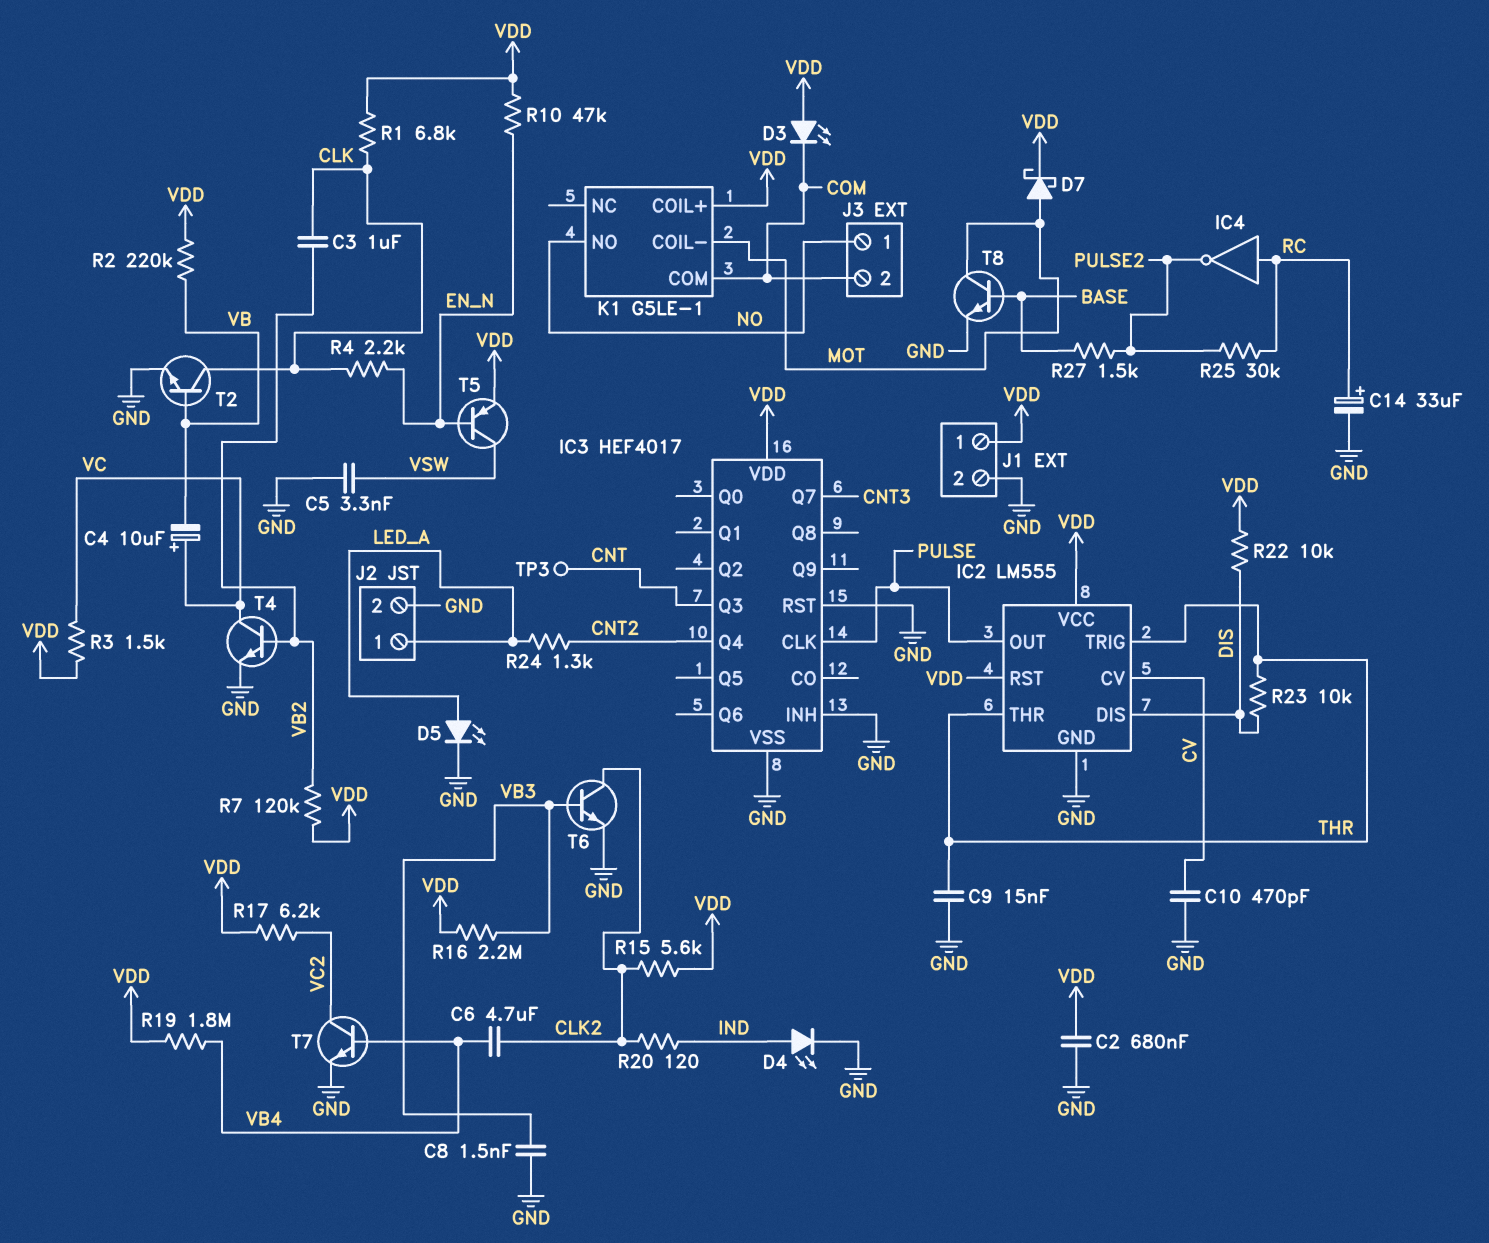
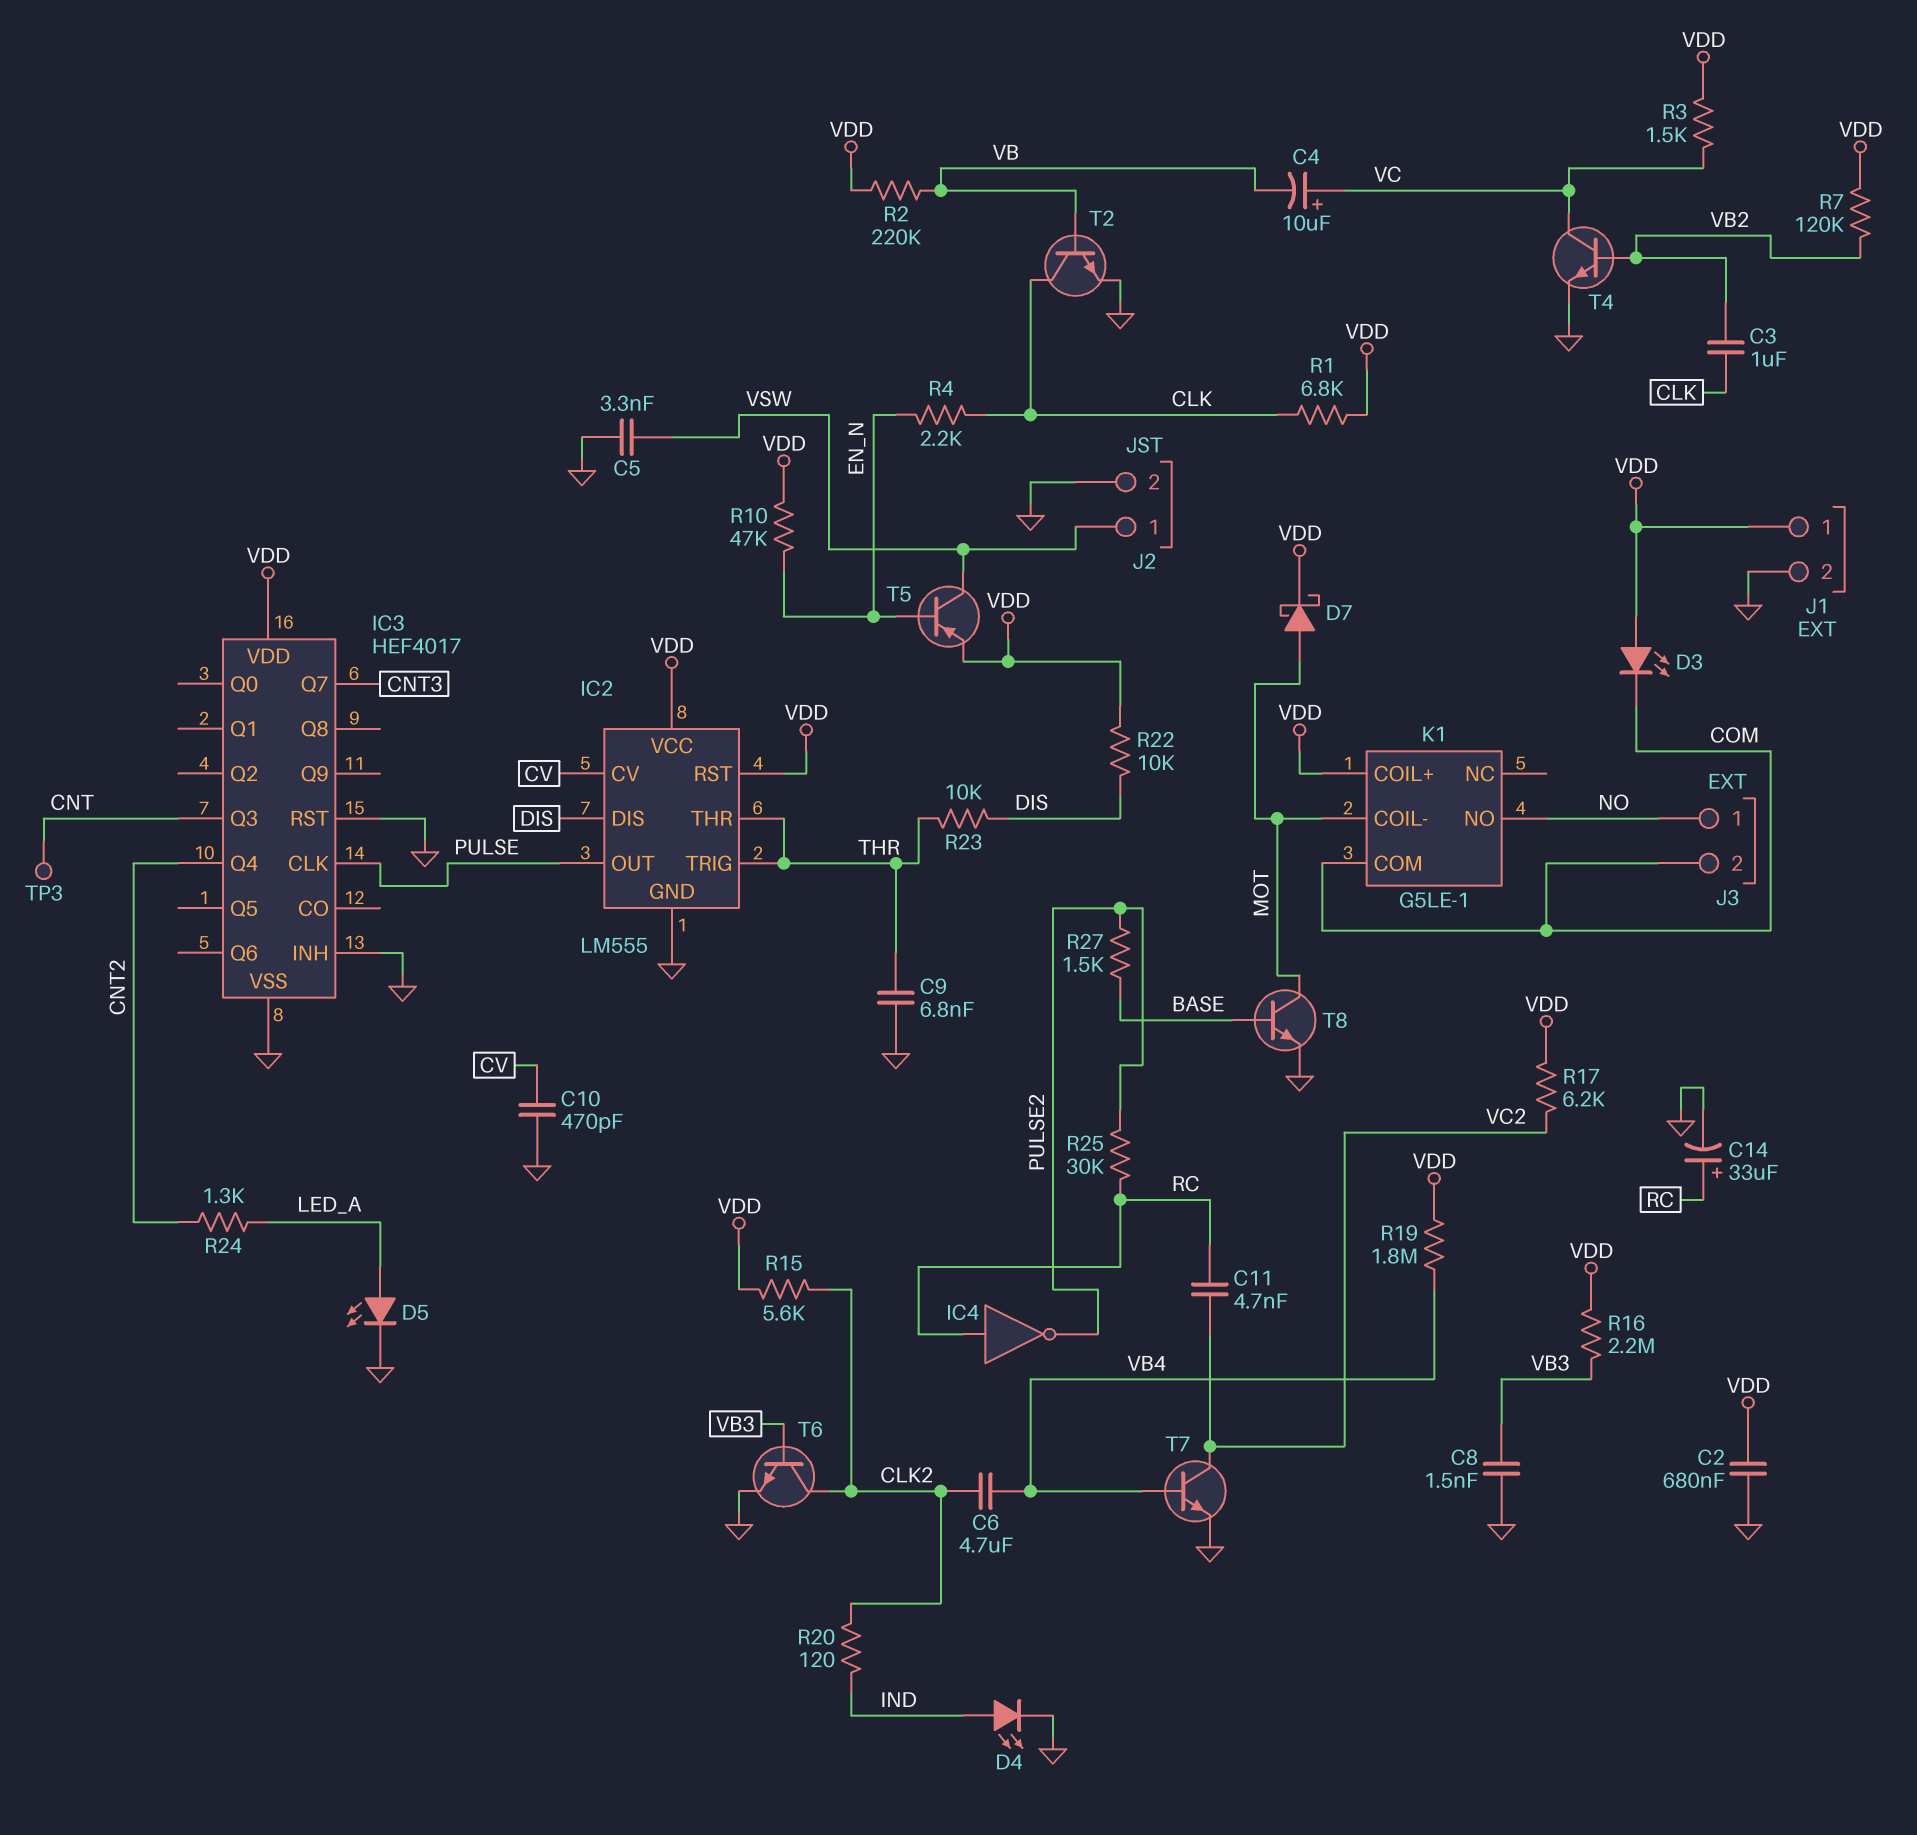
C9: 15nF (GND, THR) -> 6.8nF (GND, THR)
C11: none -> 4.7nF (RC, VC2)
J2 pin 1: LED_A -> VSW

